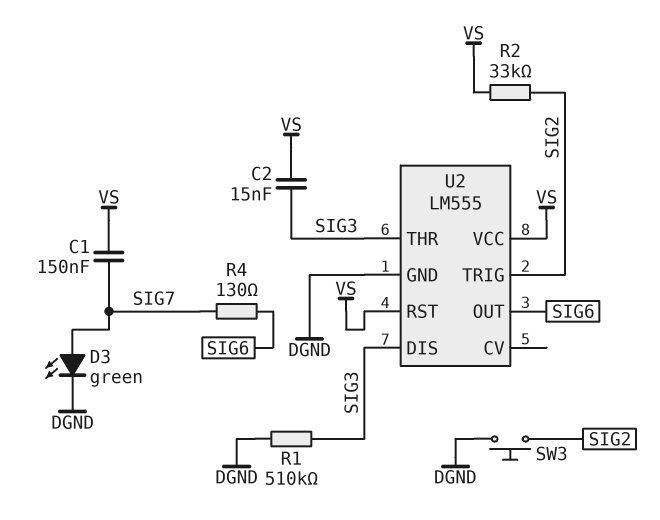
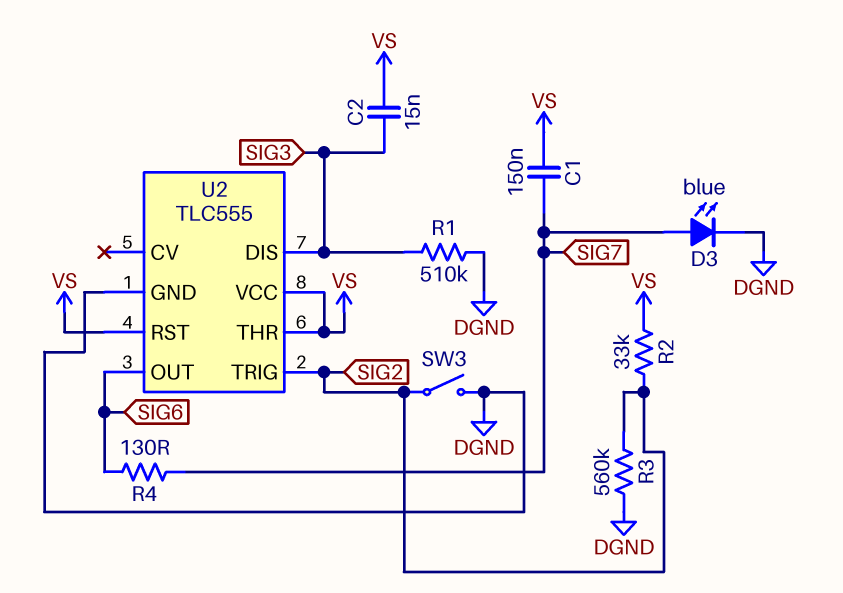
D3: LED green (A SIG7, K DGND) -> LED blue (A SIG7, K DGND)
R3: none -> 560k (DGND, SIG2)
SW3: button (DGND, SIG2) -> switch (DGND, SIG2)
U2: LM555 -> TLC555
U2 pin THR: SIG3 -> VS

